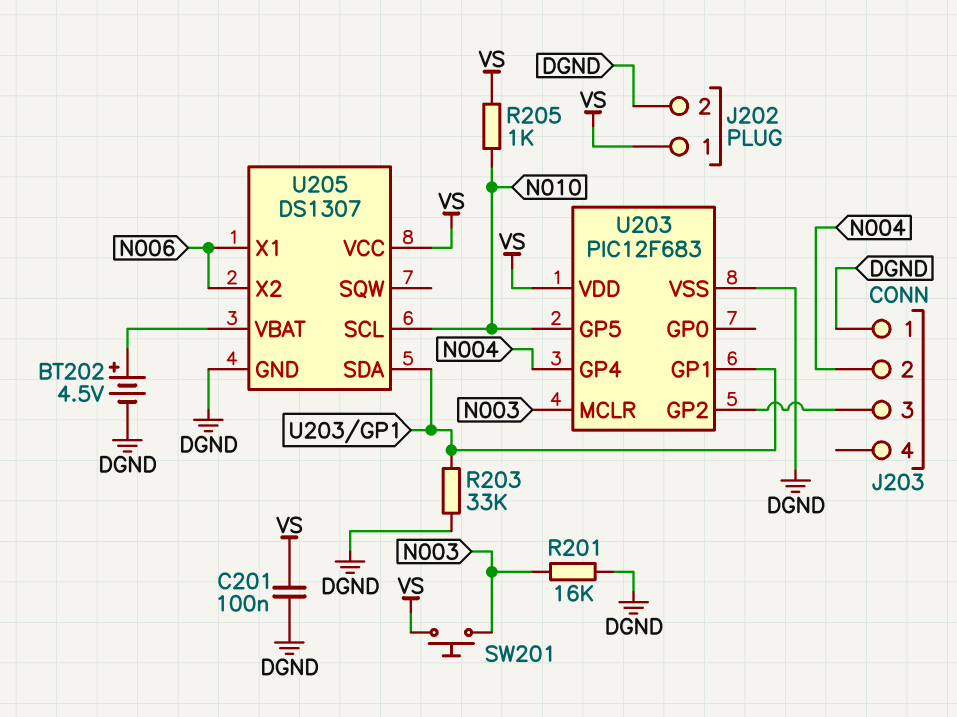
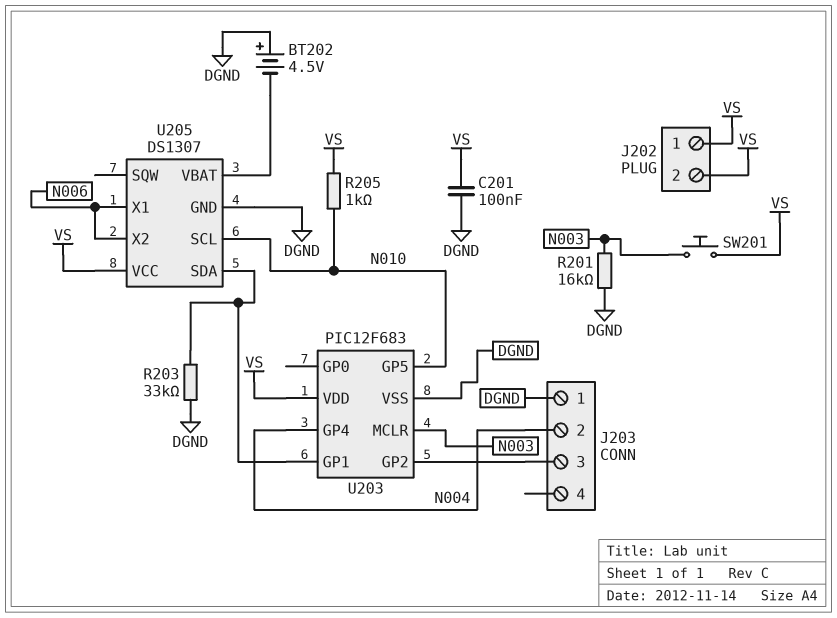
BT202: 4.5V (plus U205/VBAT, minus DGND) -> 4.5V (plus DGND, minus U205/VBAT)
J202 pin 2: DGND -> VS

